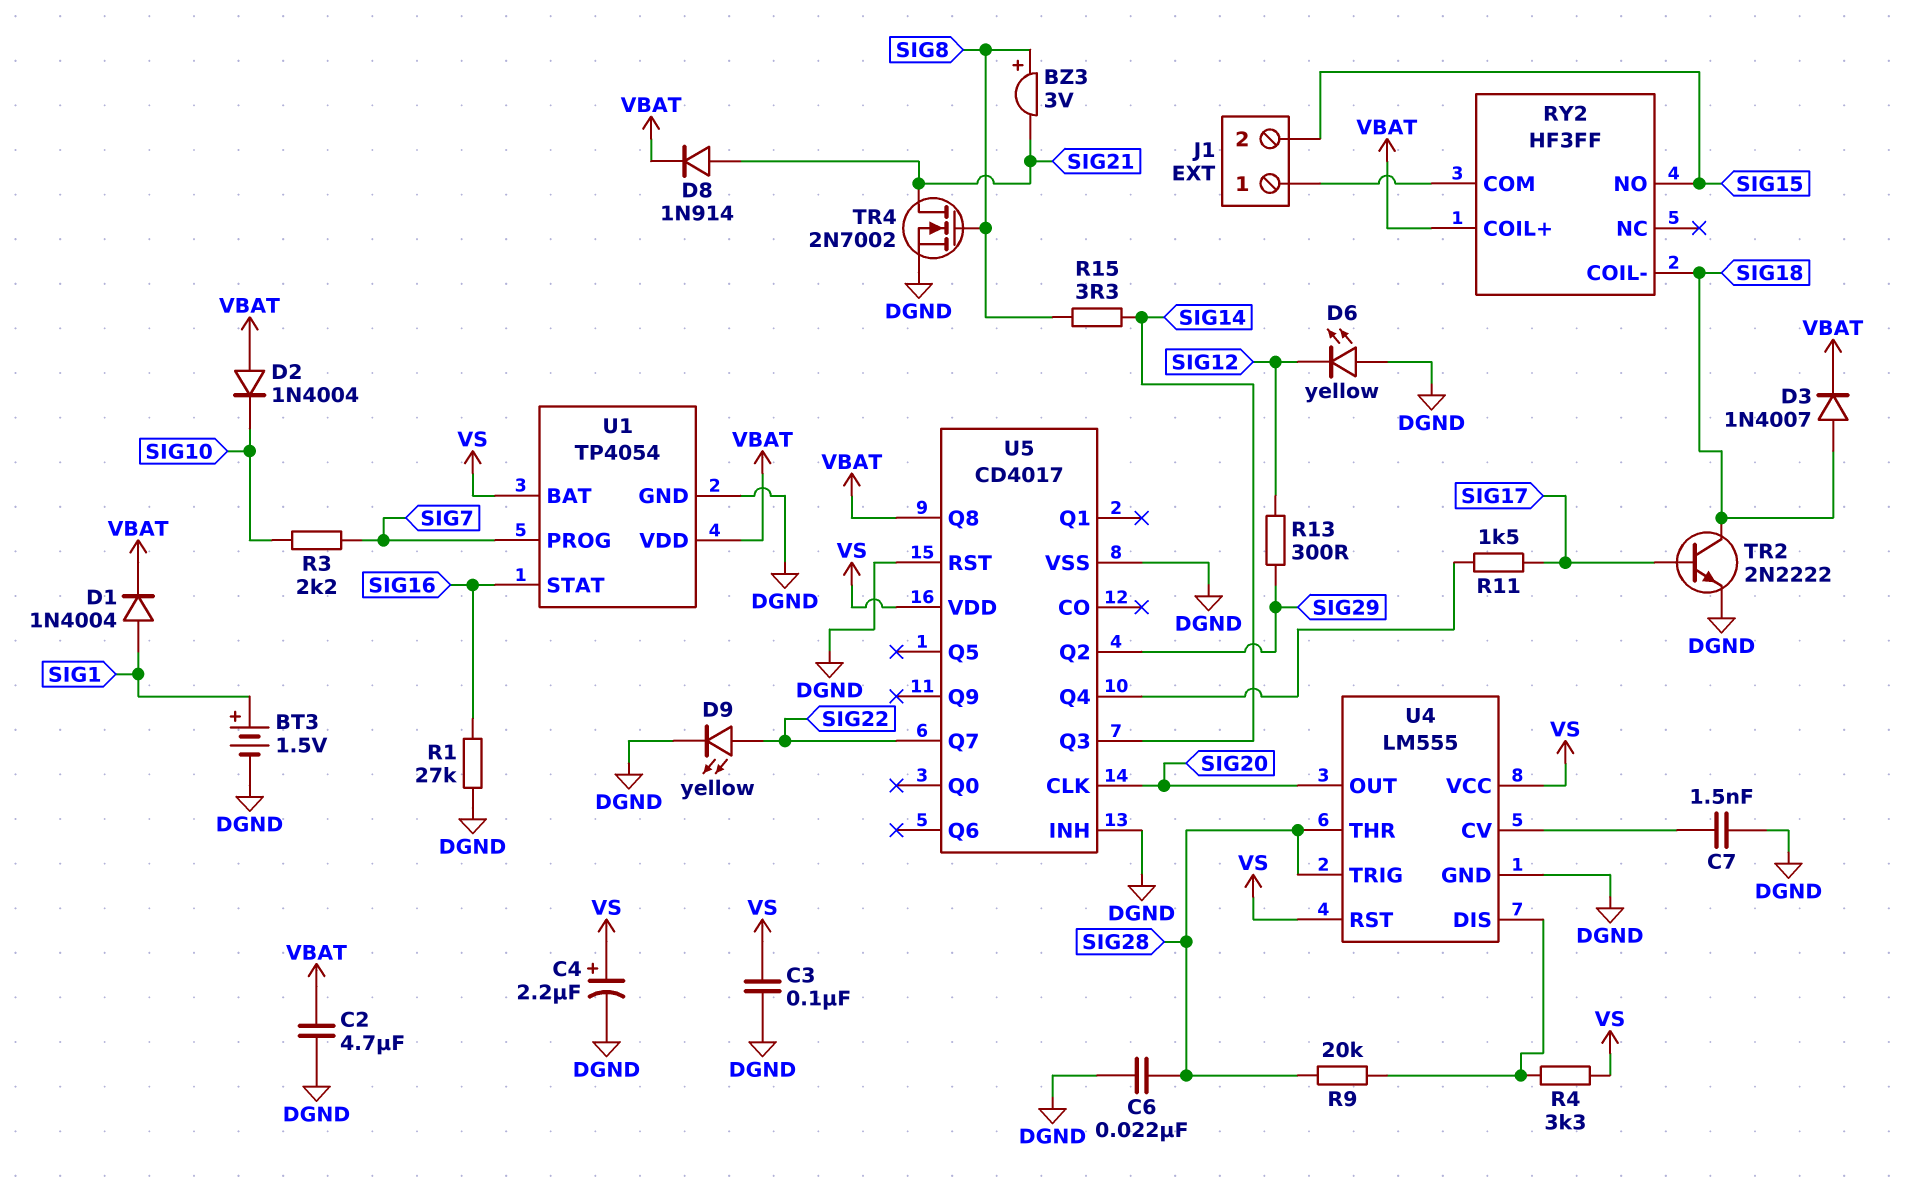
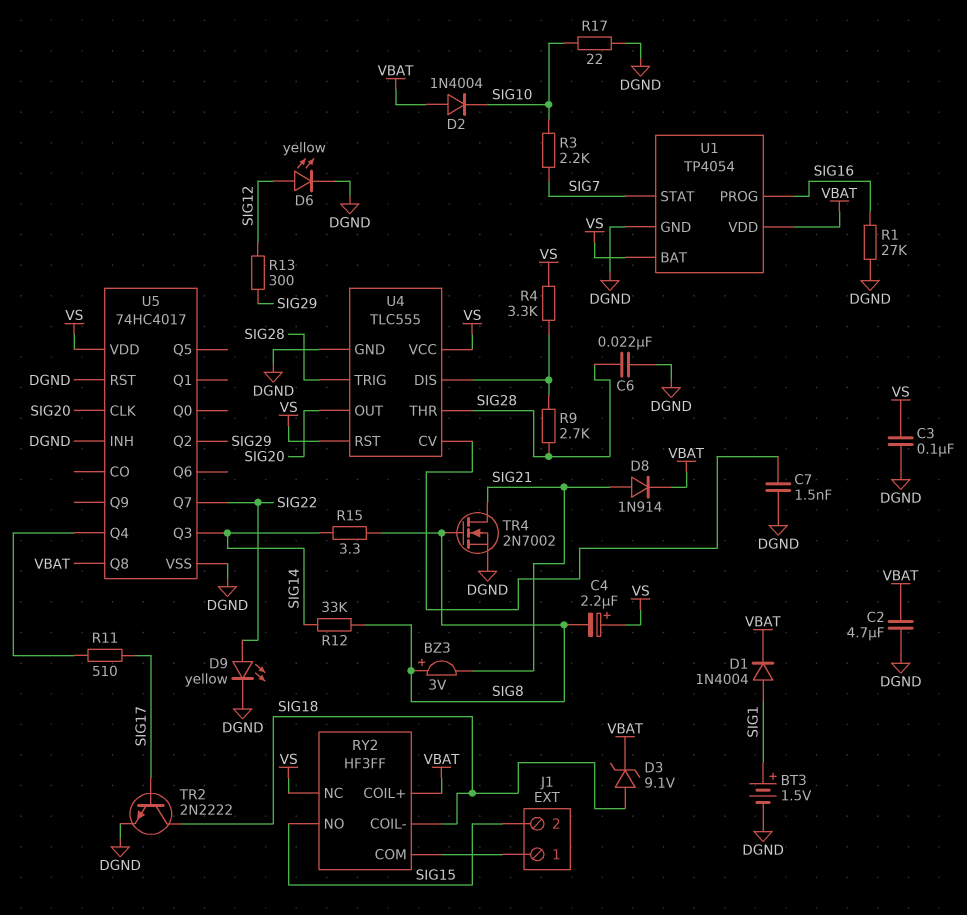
C4: 2.2uF (plus VS, minus DGND) -> 2.2uF (plus VS, minus SIG8)
D3: diode 1N4007 (A SIG18, K VBAT) -> zener 9.1V (A SIG18, K VBAT)
D6: LED yellow (A DGND, K SIG12) -> LED yellow (A SIG12, K DGND)
R9: 20k (SIG28, U4/DIS) -> 2.7k (SIG28, U4/DIS)
R11: 1.5k (SIG17, U5/Q4) -> 510 (SIG17, U5/Q4)
R12: none -> 33k (SIG8, SIG14)
R17: none -> 22 (DGND, SIG10)
RY2 pin NC: none -> VS
U1 pin PROG: SIG7 -> SIG16
U1 pin STAT: SIG16 -> SIG7
U4: LM555 -> TLC555
U5: CD4017 -> 74HC4017

